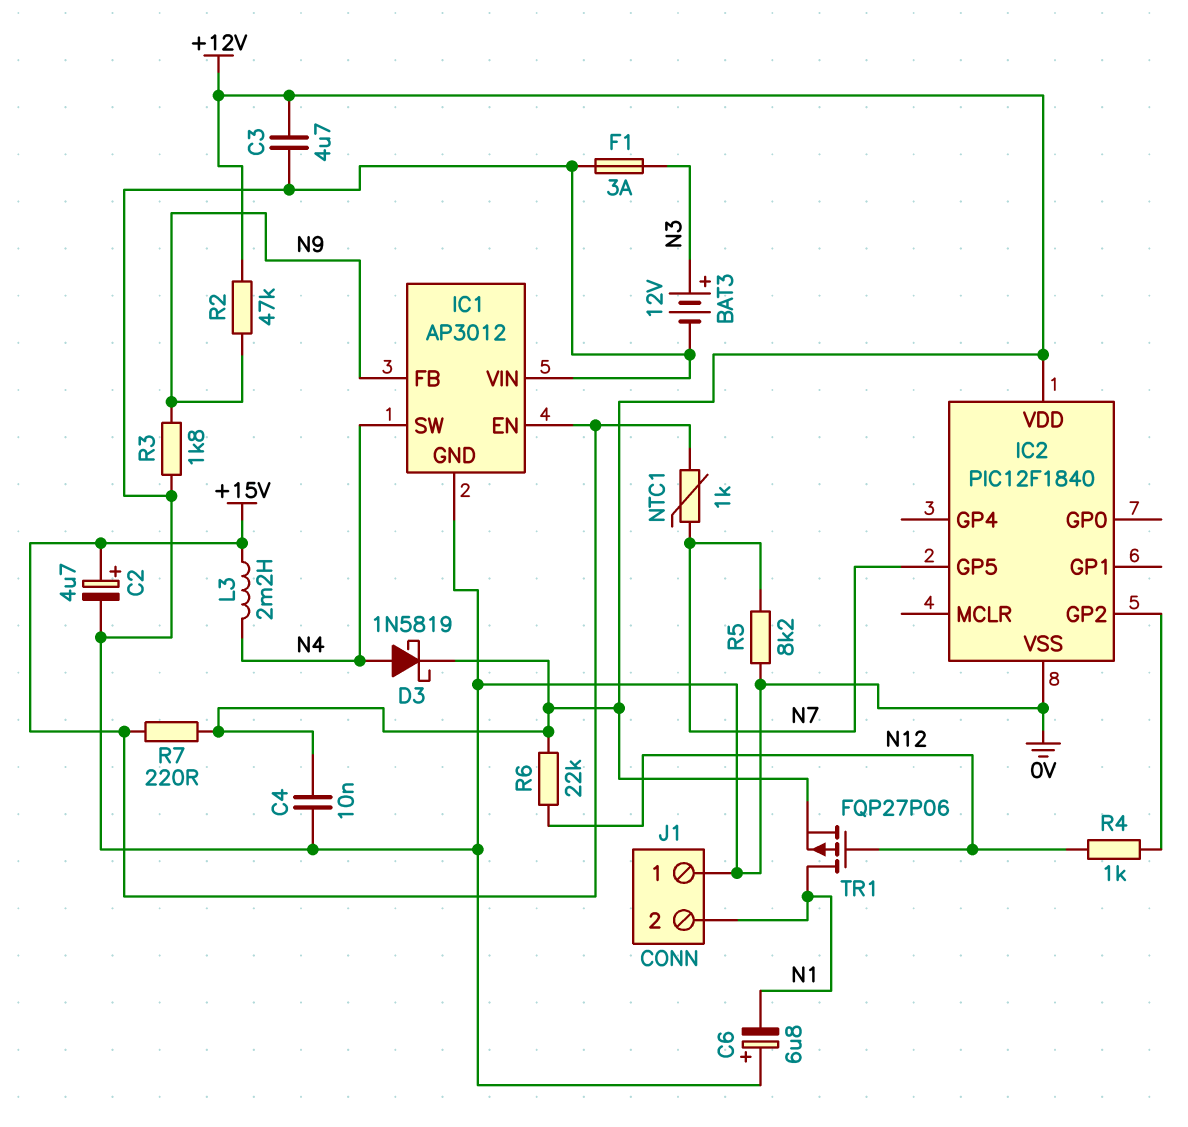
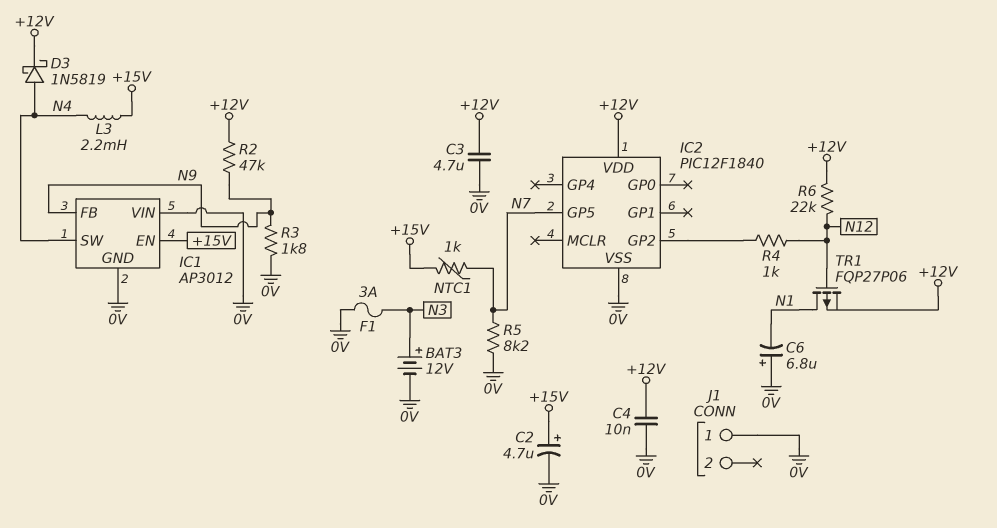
J1 pin 2: N1 -> none
R7: 220 (+12V, +15V) -> none

